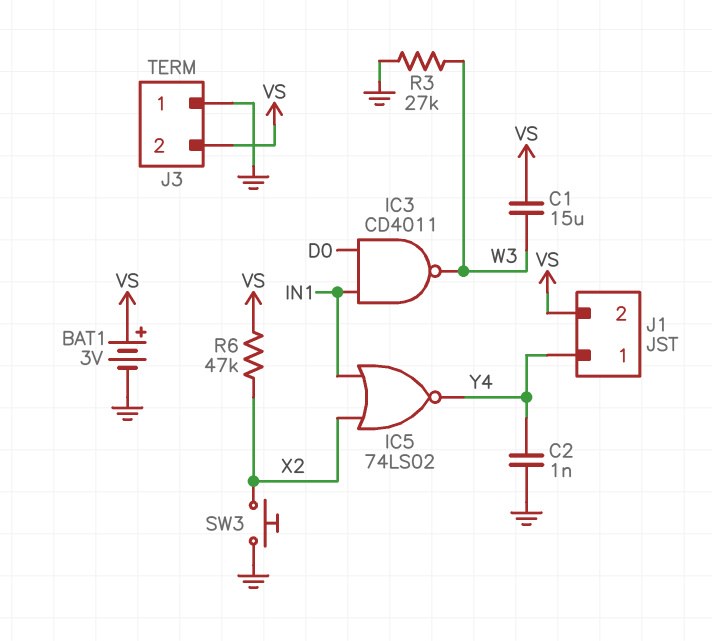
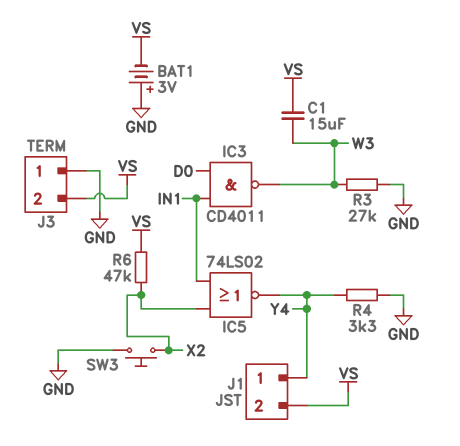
BAT1: 3V (plus VS, minus GND) -> 3V (plus GND, minus VS)
C2: 1nF (GND, Y4) -> none
R4: none -> 3.3k (GND, Y4)

